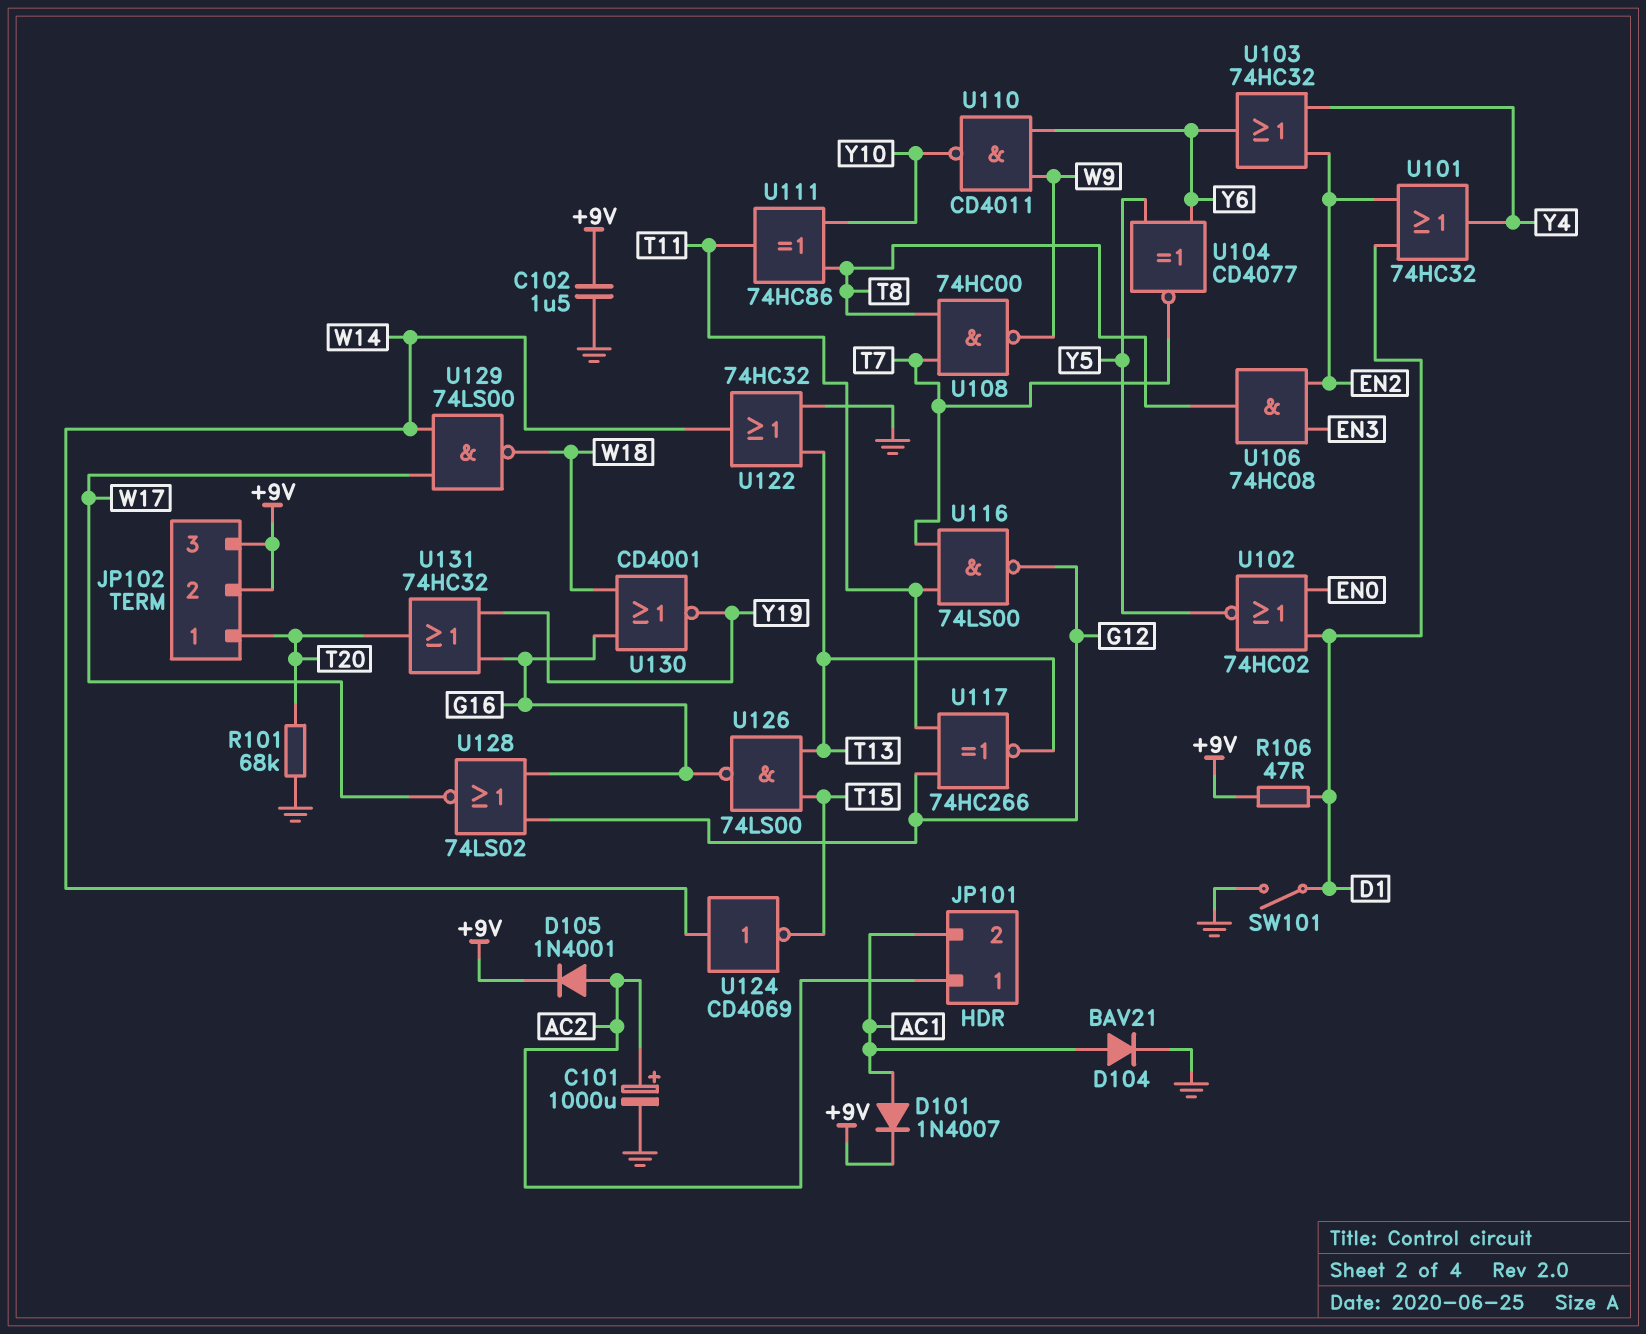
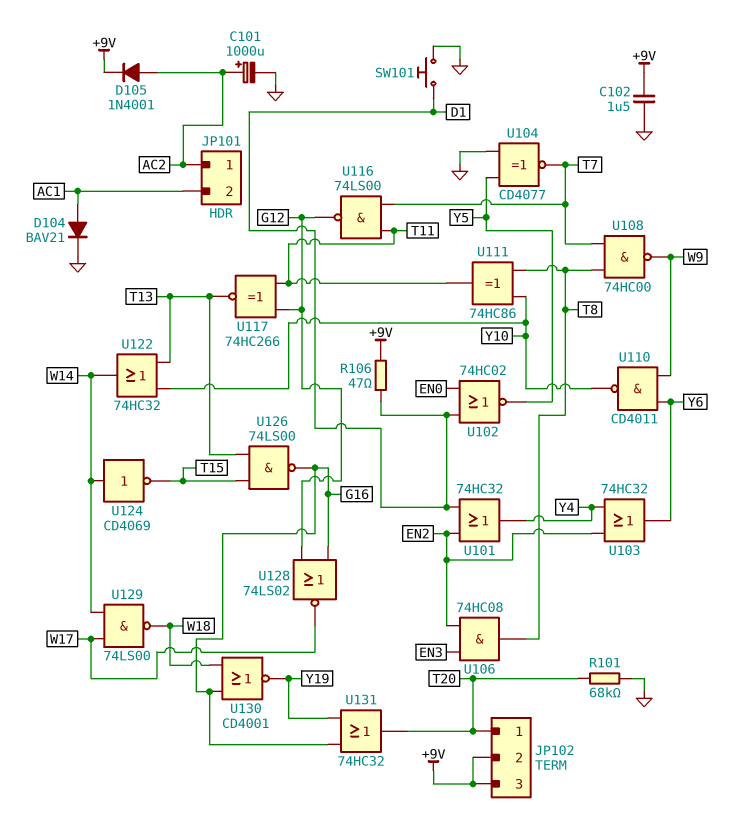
D101: diode 1N4007 (A AC1, K +9V) -> none
SW101: switch (D1, GND) -> button (D1, GND)
U104: XNOR CD4077 (in Y5, in Y6, out T7) -> XNOR CD4077 (in GND, in Y5, out T7)
U122: OR 74HC32 (in GND, in T13, out W14) -> OR 74HC32 (in T13, in Y10, out W14)

